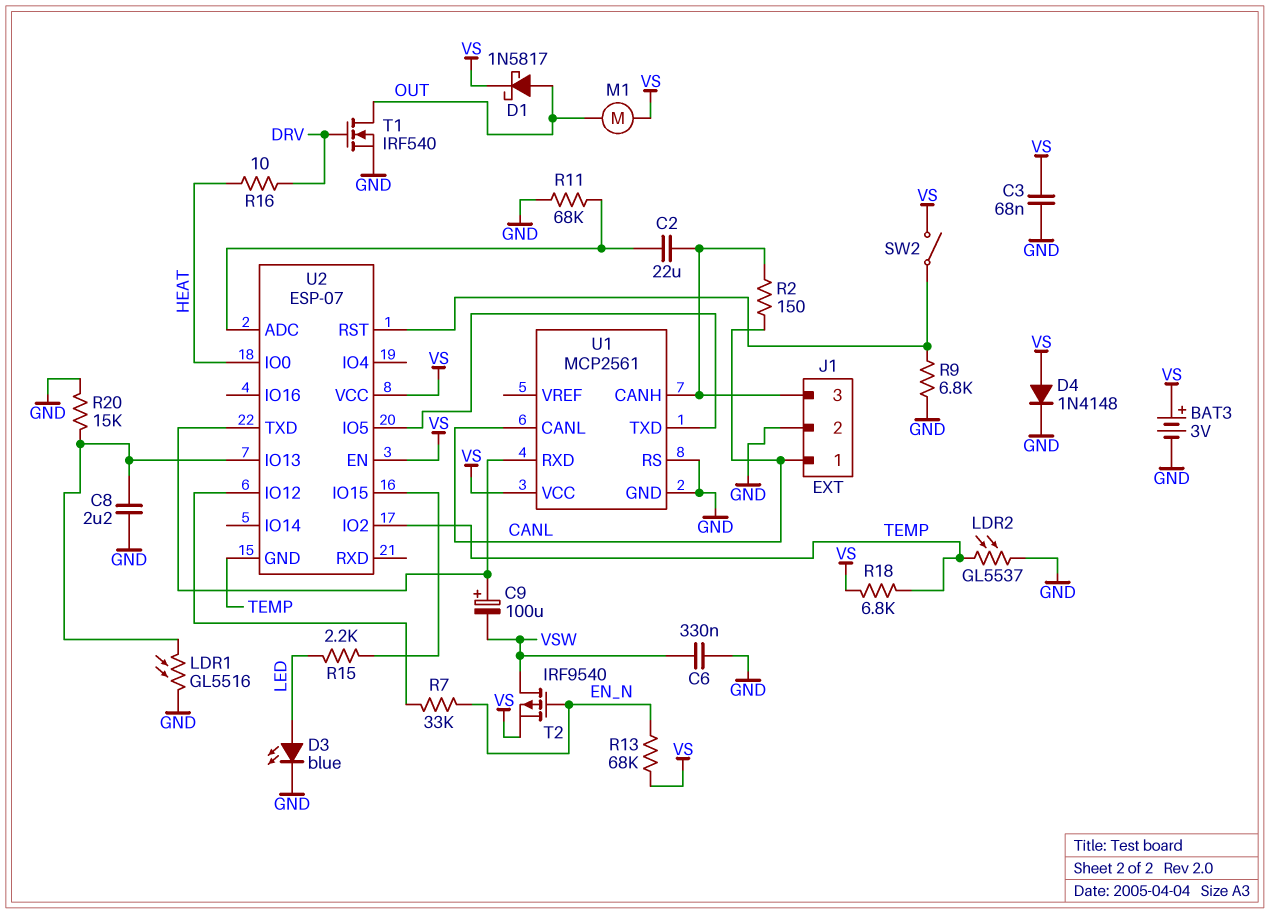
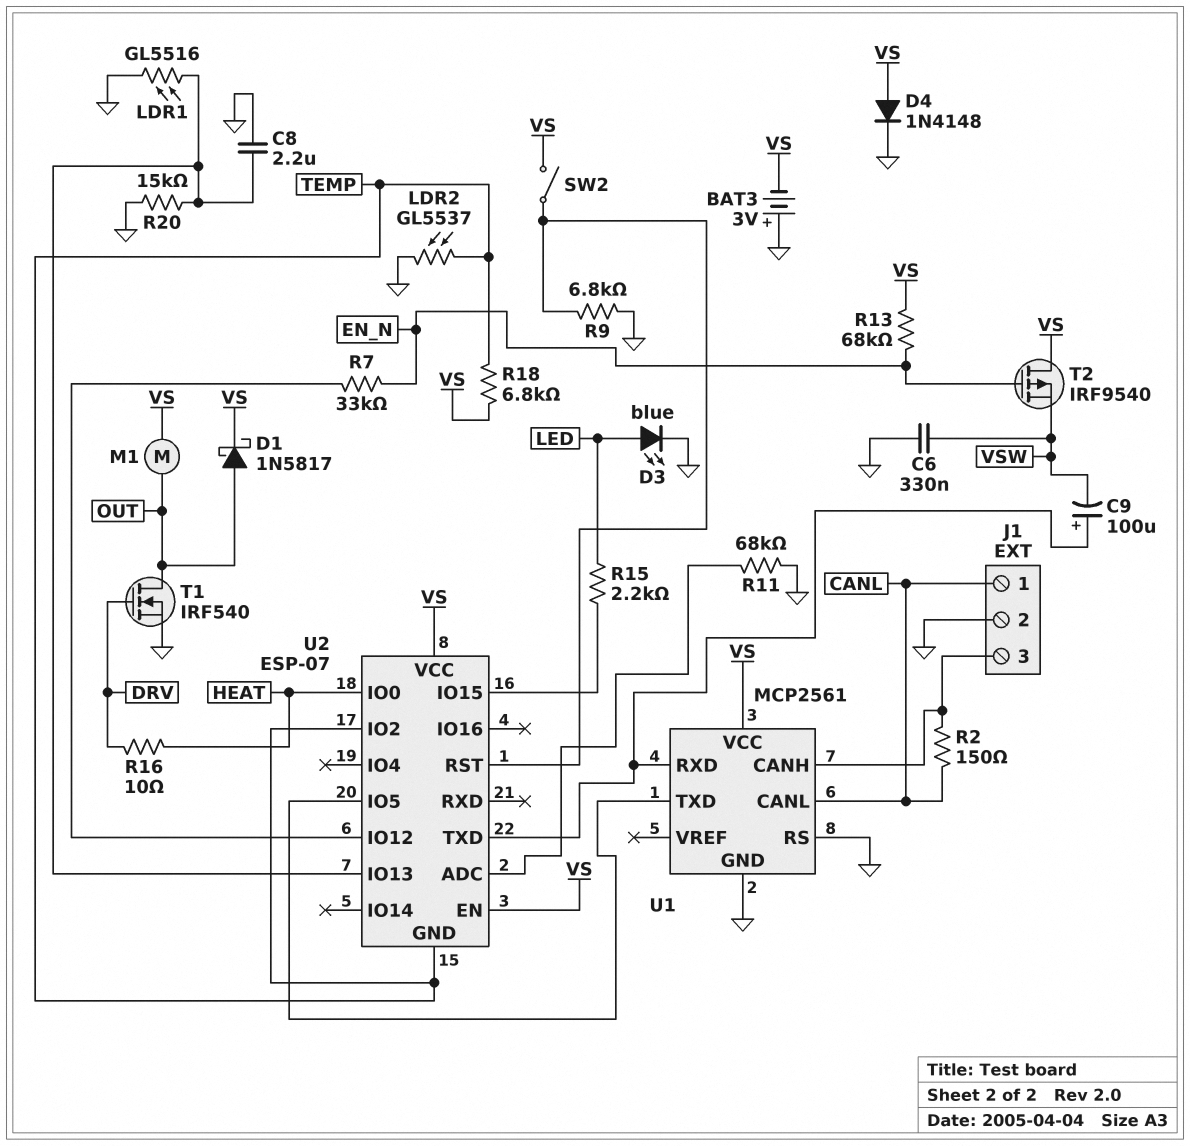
BAT3: 3V (plus VS, minus GND) -> 3V (plus GND, minus VS)
C2: 22uF (J1/3, U2/ADC) -> none
C3: 68nF (GND, VS) -> none
T2: PMOS IRF9540 (G EN_N, D VSW, S VS) -> PMOS IRF9540 (G EN_N, D VS, S VSW)

